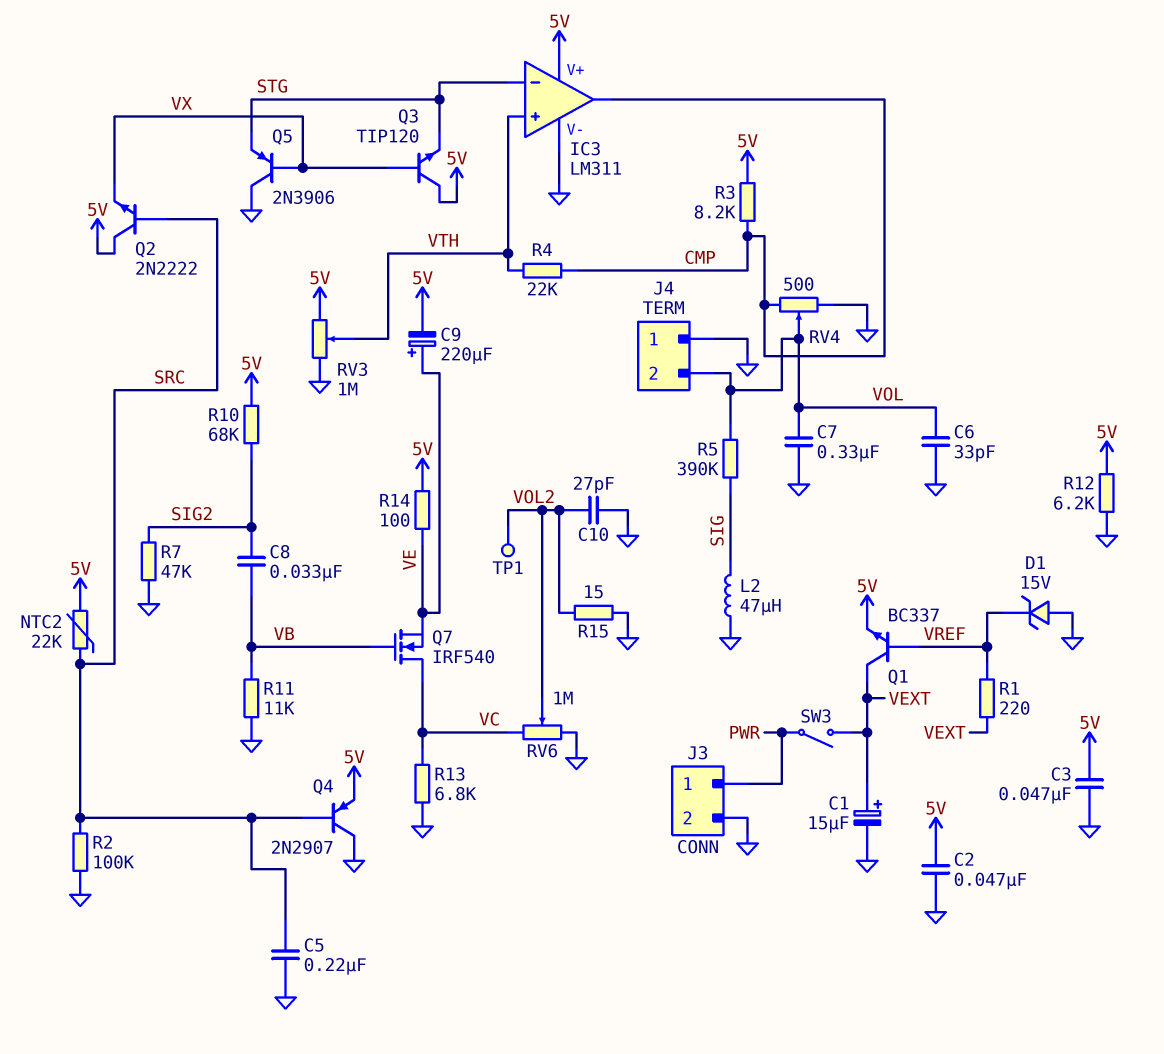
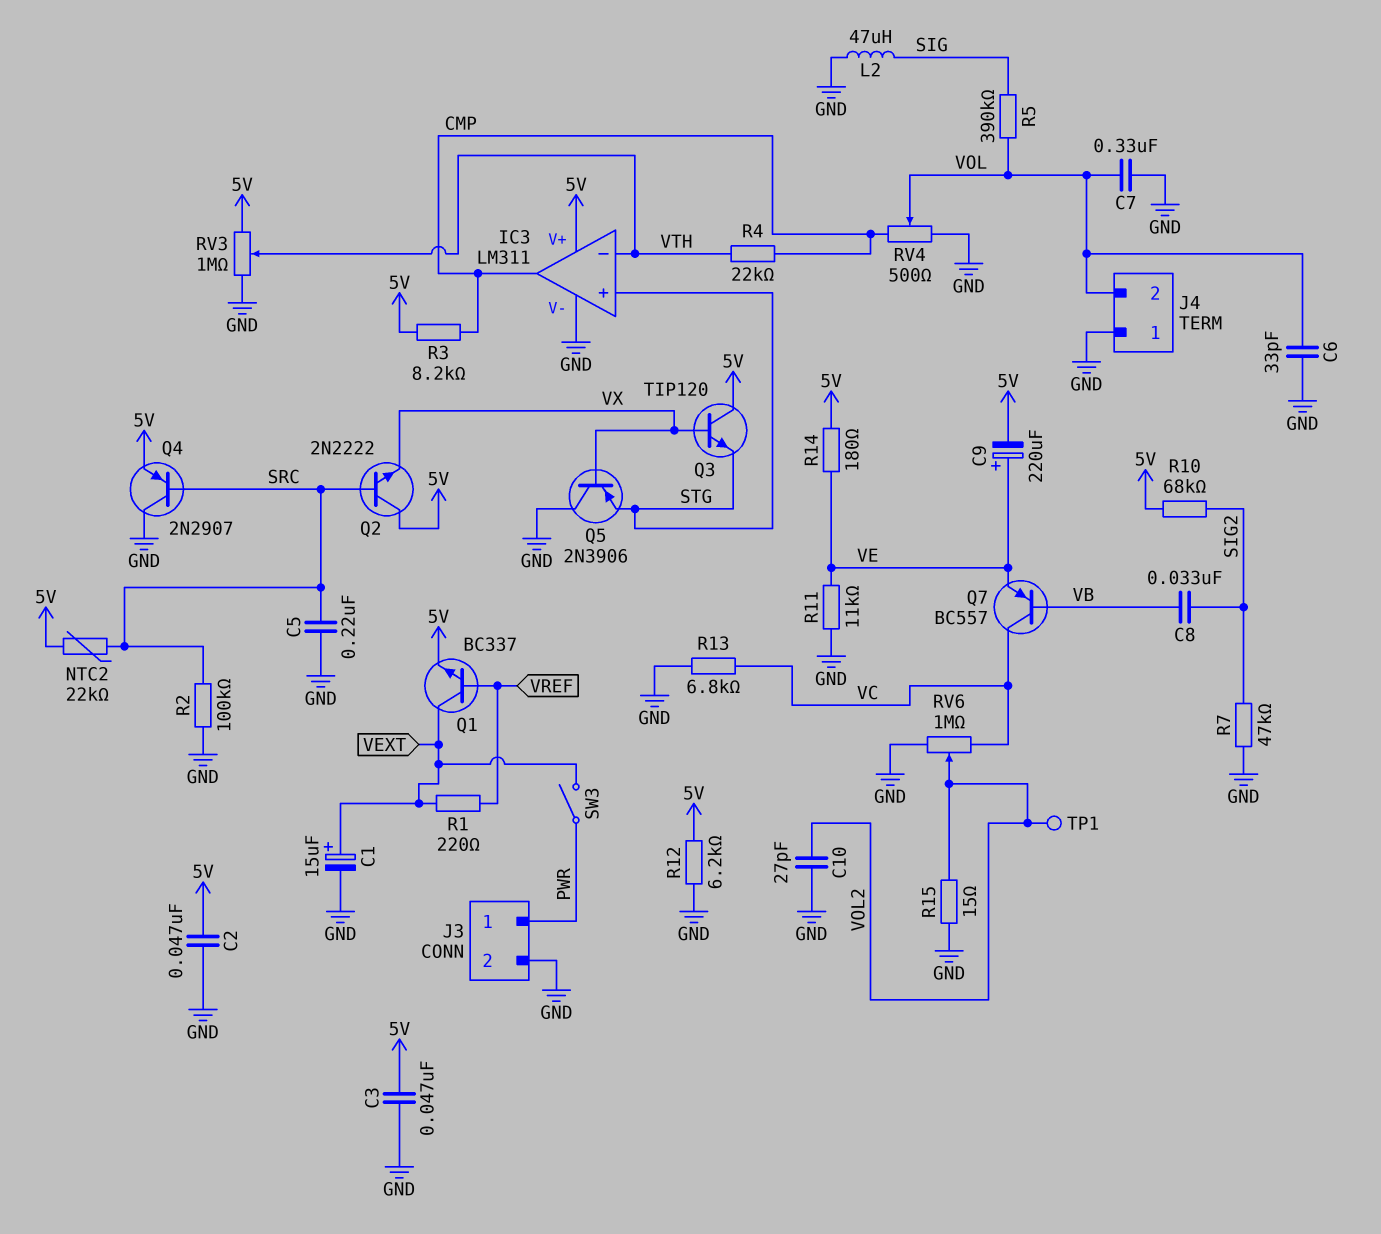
D1: zener 15V (A GND, K VREF) -> none
IC3 pin in+: VTH -> STG
IC3 pin in-: STG -> VTH
Q7: NMOS IRF540 (G VB, D VC, S VE) -> PNP BC557 (B VB, C VC, E VE)
R11: 11k (GND, VB) -> 11k (GND, VE)
R14: 100 (5V, VE) -> 180 (5V, VE)

